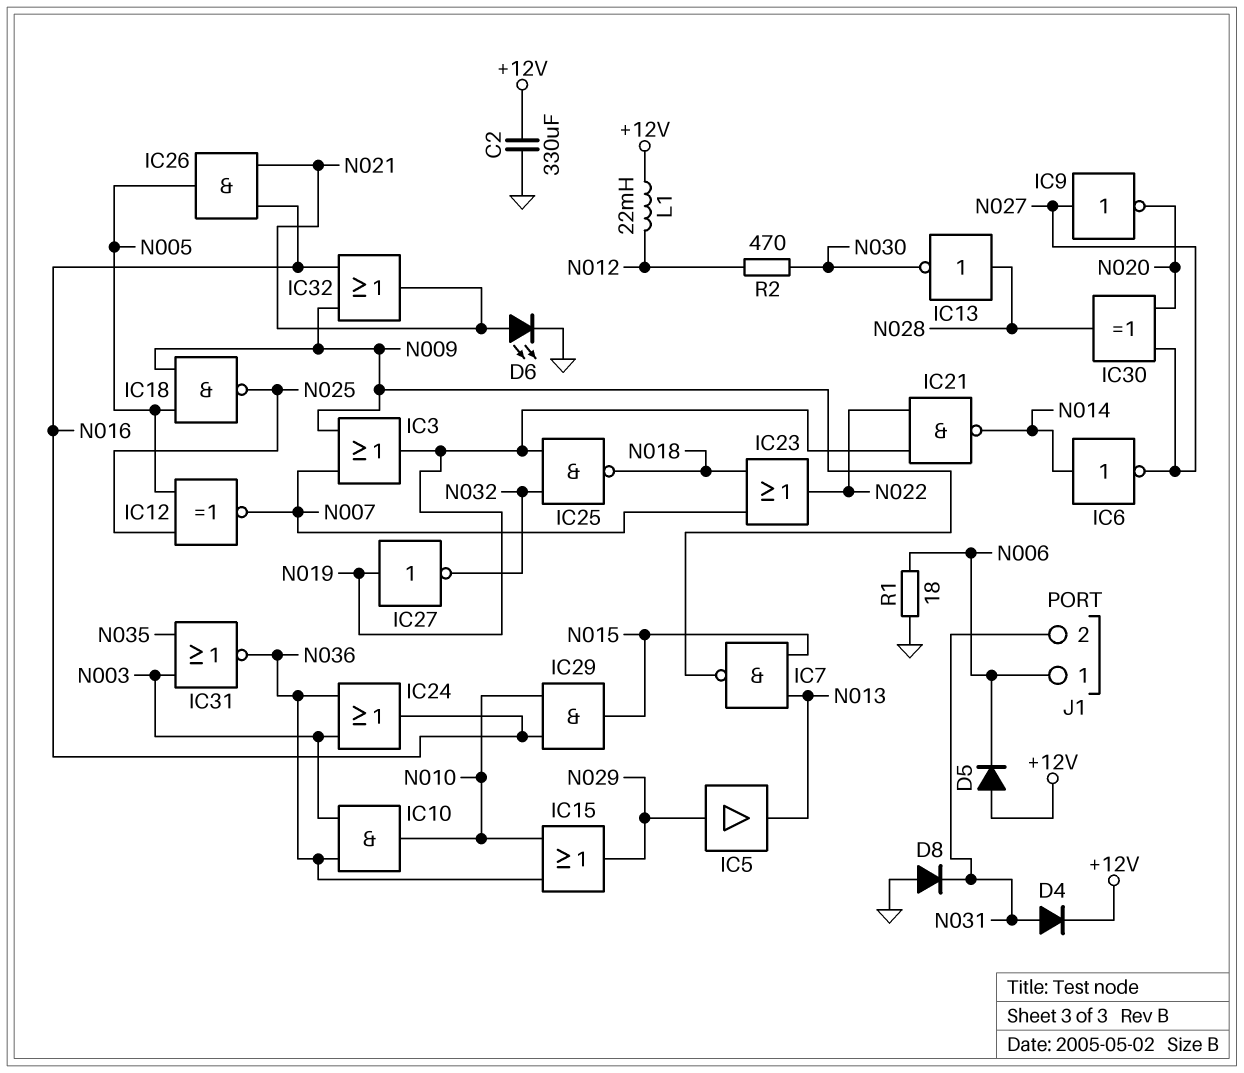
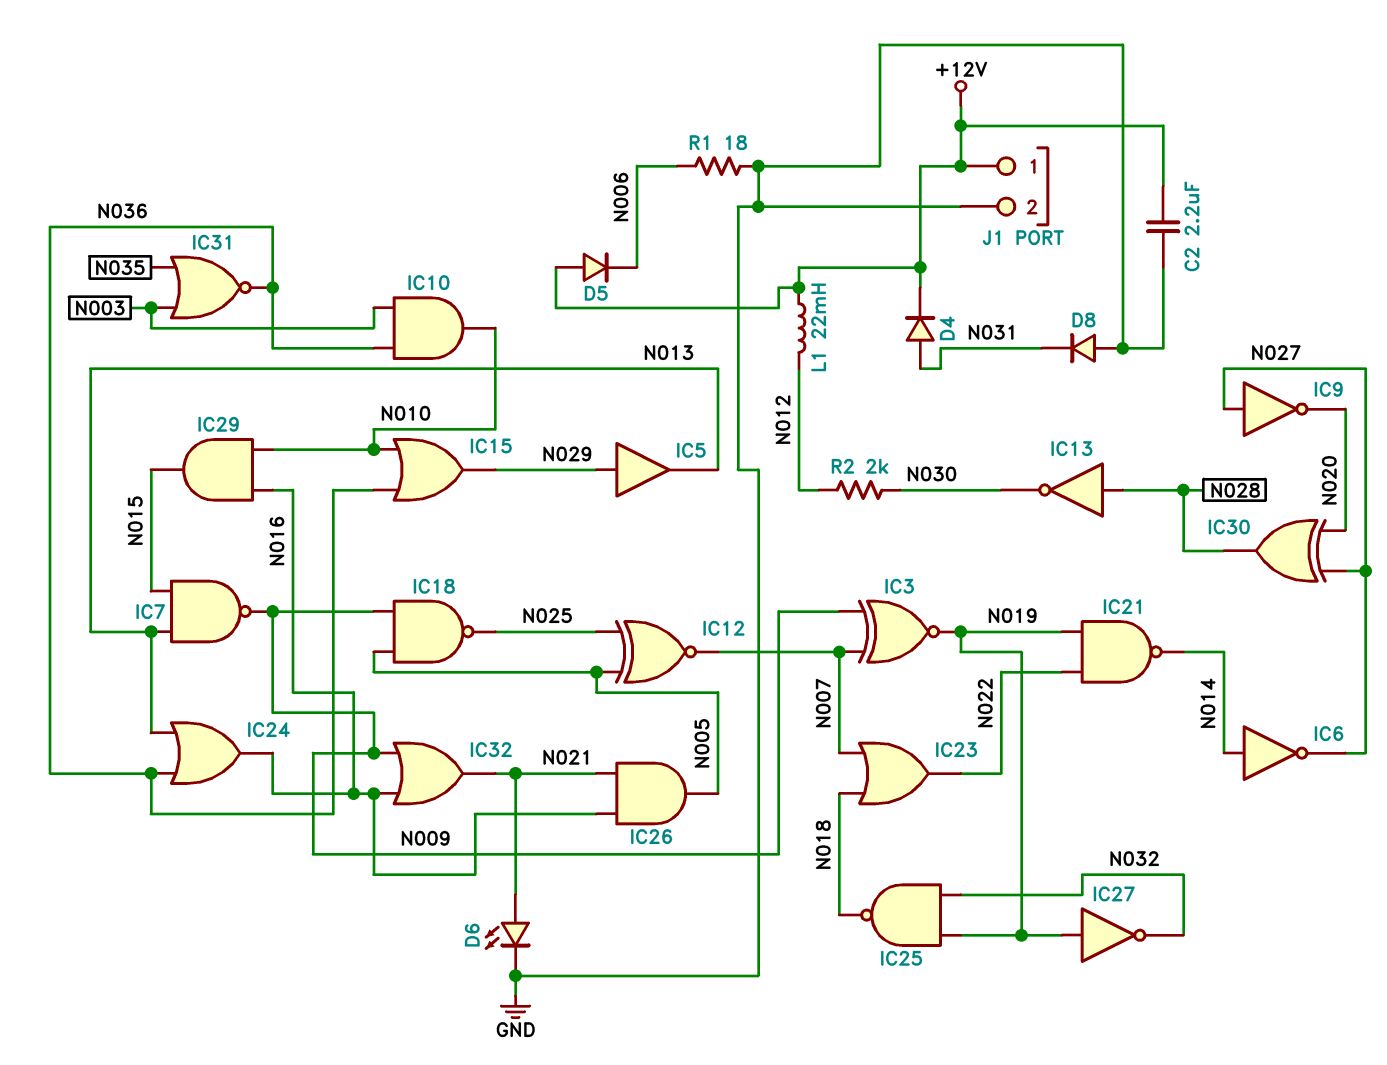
C2: 330uF (+12V, GND) -> 2.2uF (+12V, GND)
IC3: OR (in N007, in N009, out N019) -> XNOR (in N007, in N009, out N019)
IC24: OR (in N003, in N036, out N016) -> OR (in N013, in N036, out N016)
J1 pin 1: N006 -> +12V
J1 pin 2: N031 -> GND
R2: 470 (N012, N030) -> 2k (N012, N030)

